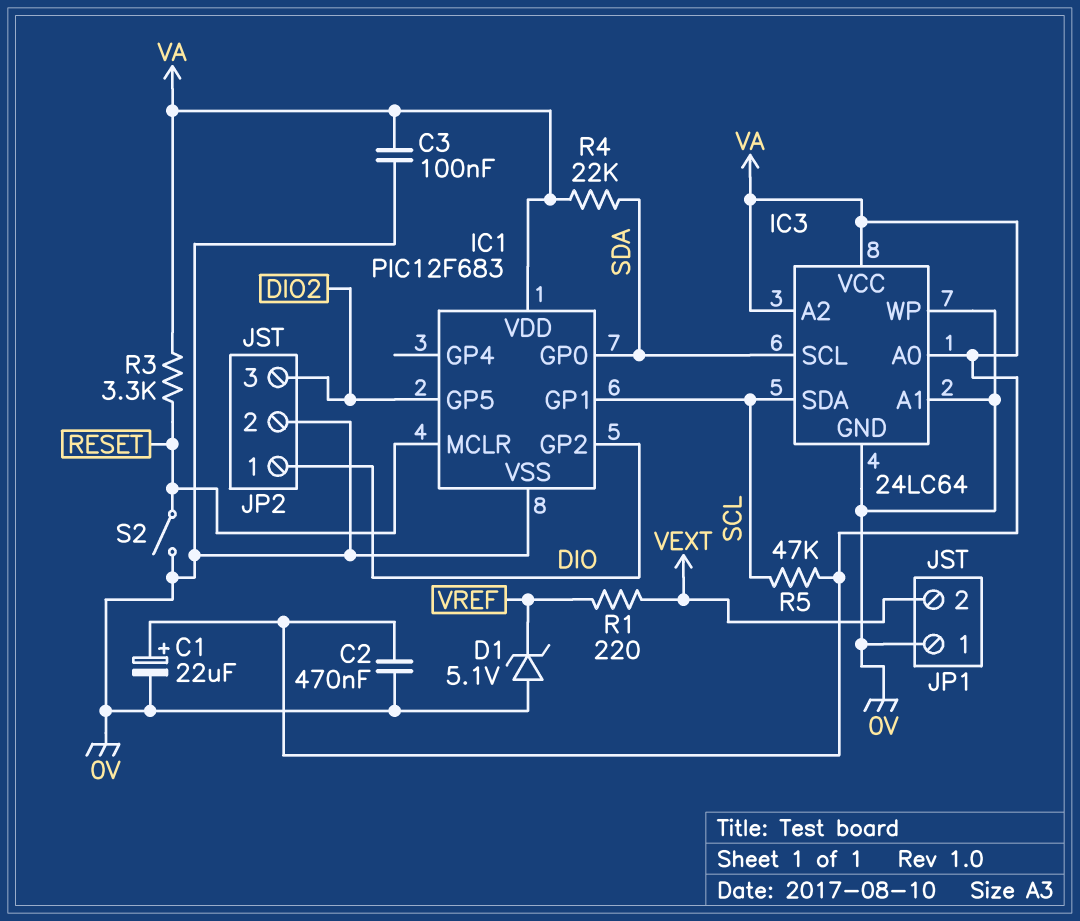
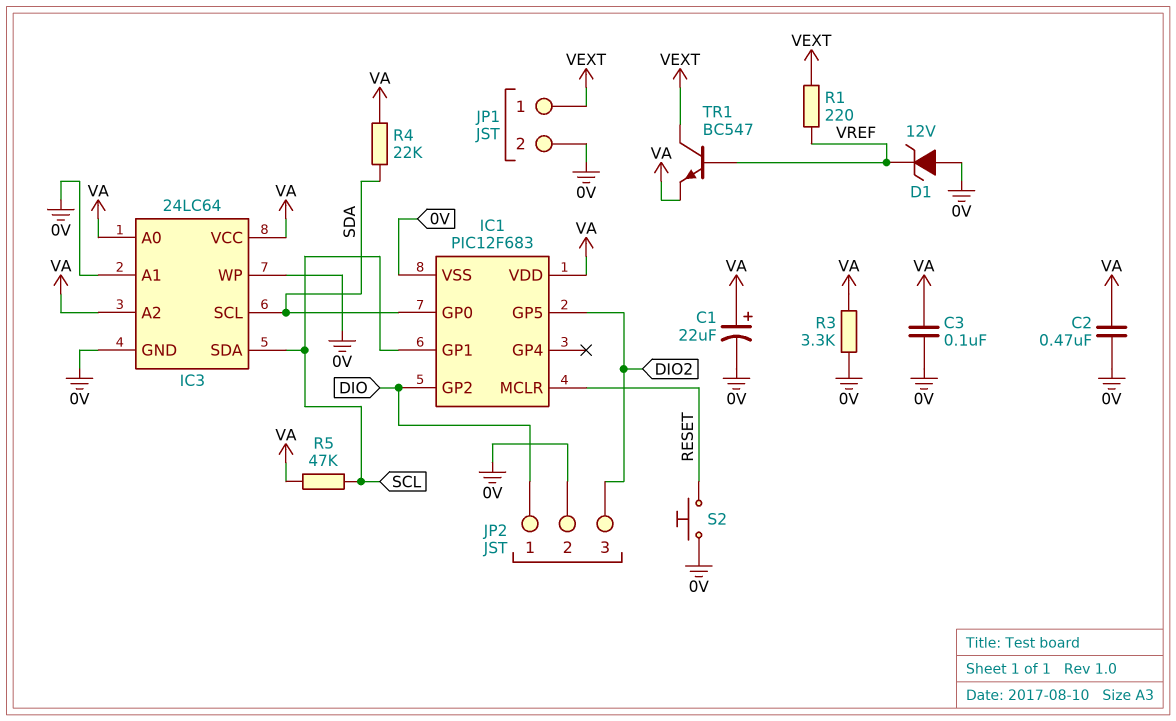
D1: zener 5.1V (A 0V, K VREF) -> zener 12V (A 0V, K VREF)
JP1 pin 1: 0V -> VEXT
JP1 pin 2: VEXT -> 0V
R3: 3.3k (RESET, VA) -> 3.3k (0V, VA)
S2: switch (0V, RESET) -> button (0V, RESET)
TR1: none -> NPN BC547 (B VREF, C VEXT, E VA)

